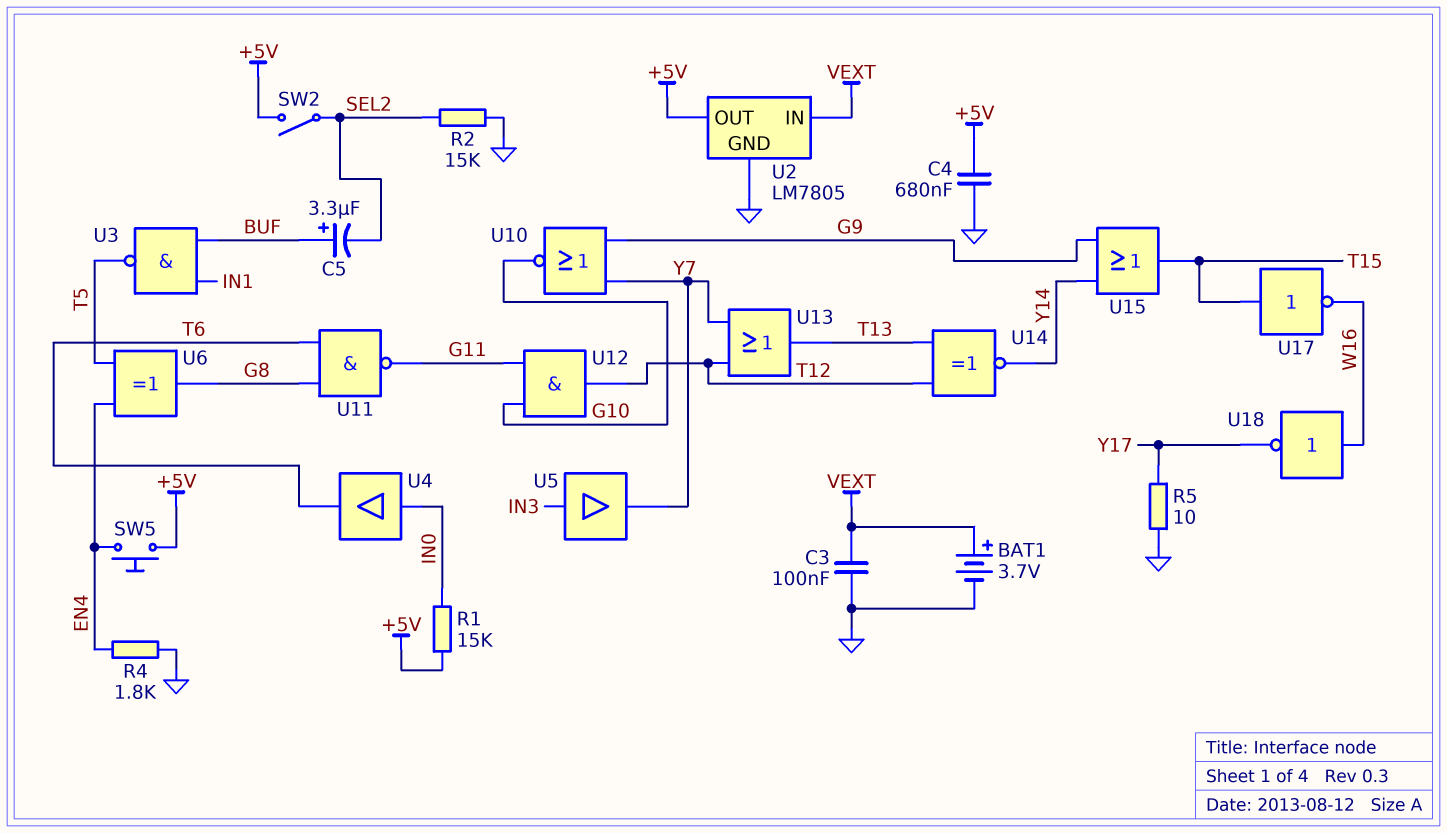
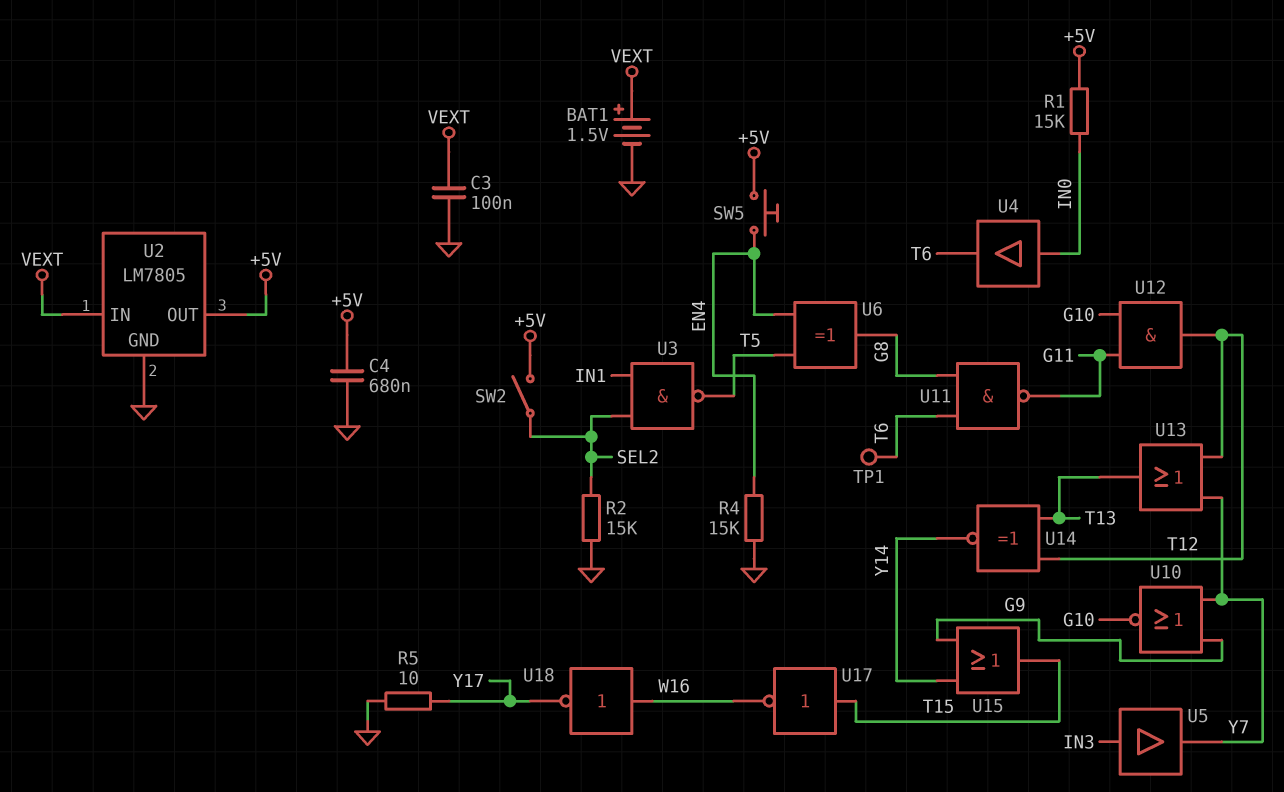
BAT1: 3.7V (plus VEXT, minus GND) -> 1.5V (plus VEXT, minus GND)
C5: 3.3uF (plus BUF, minus SEL2) -> none
R4: 1.8k (EN4, GND) -> 15k (EN4, GND)
TP1: none -> test point (T6)
U3: NAND (in BUF, in IN1, out T5) -> NAND (in IN1, in SEL2, out T5)

